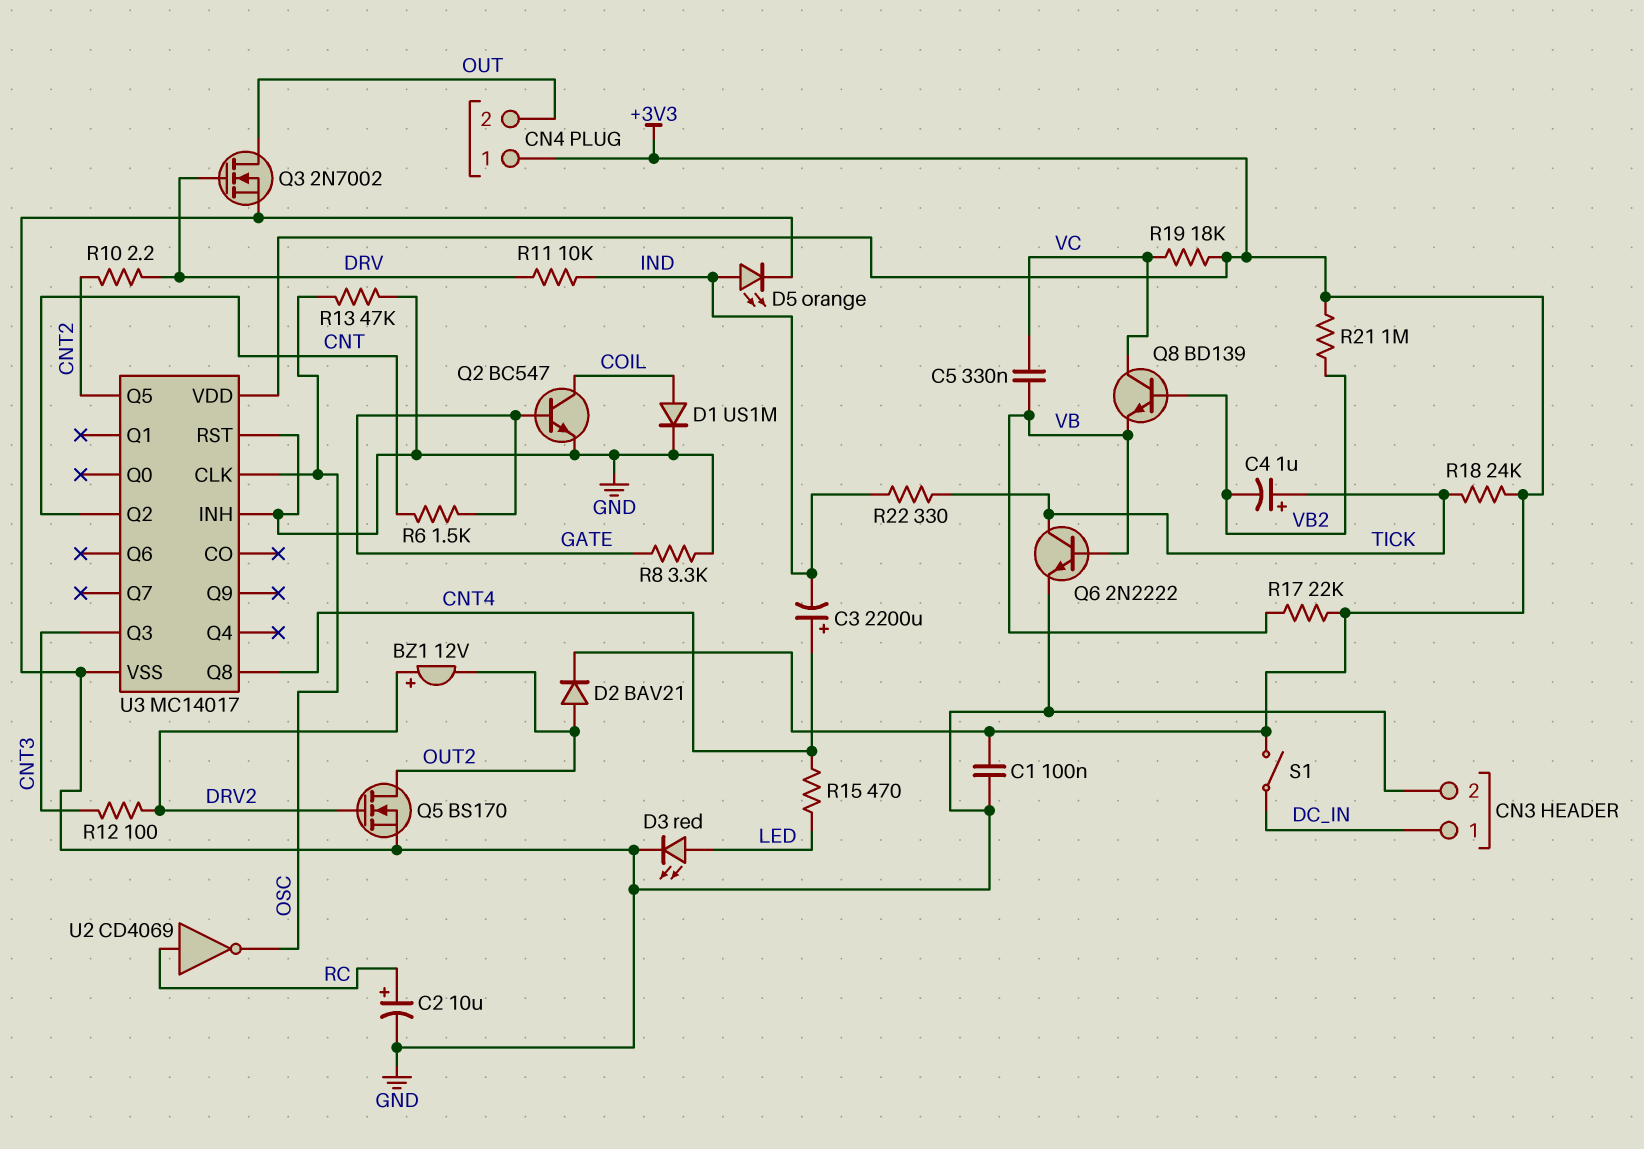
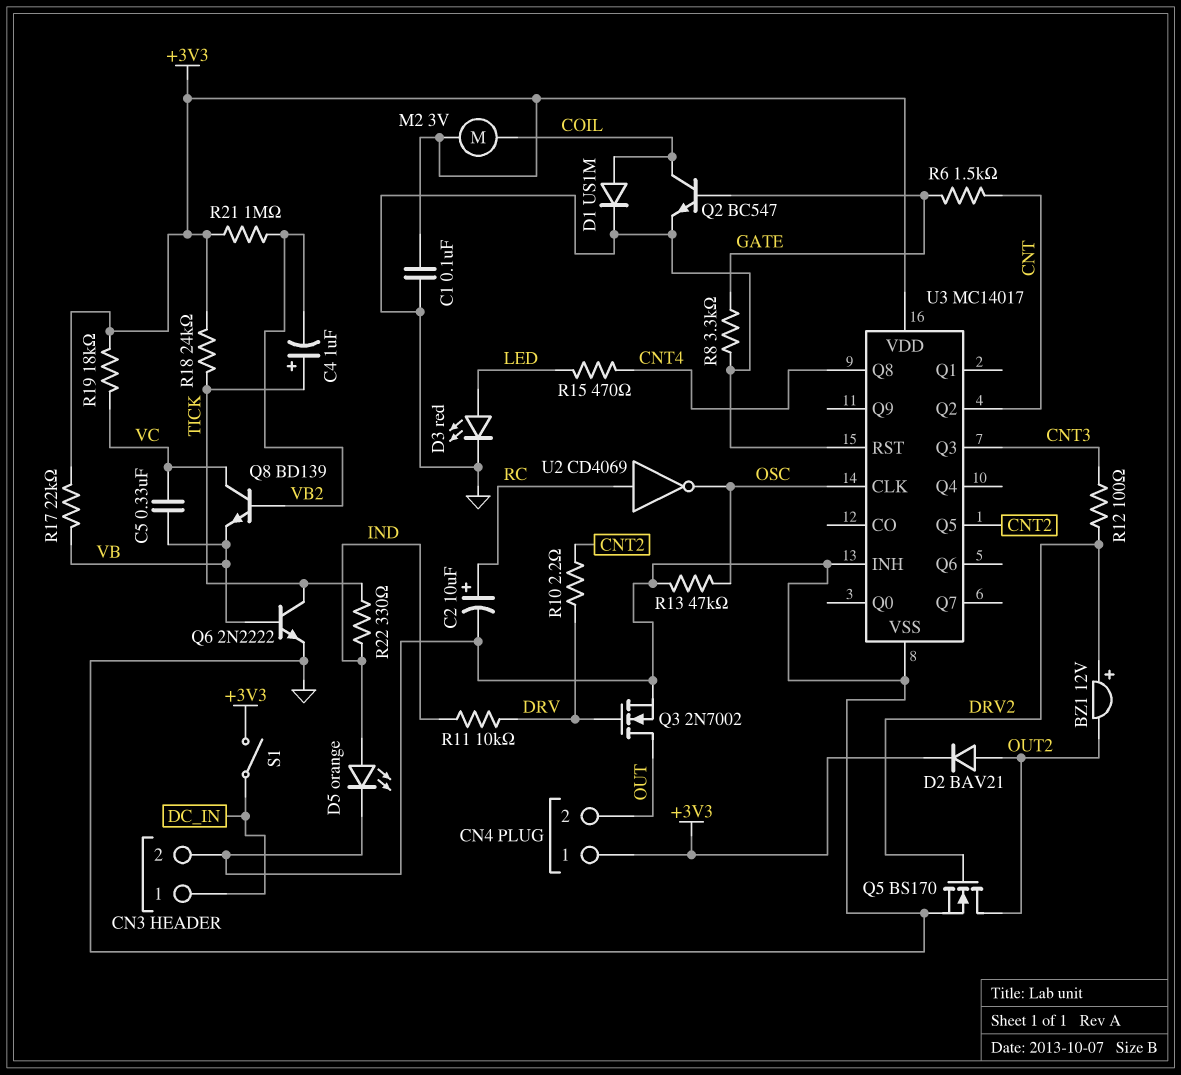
C3: 2200uF (plus CNT4, minus IND) -> none
M2: none -> motor 3V (+3V3, COIL)

